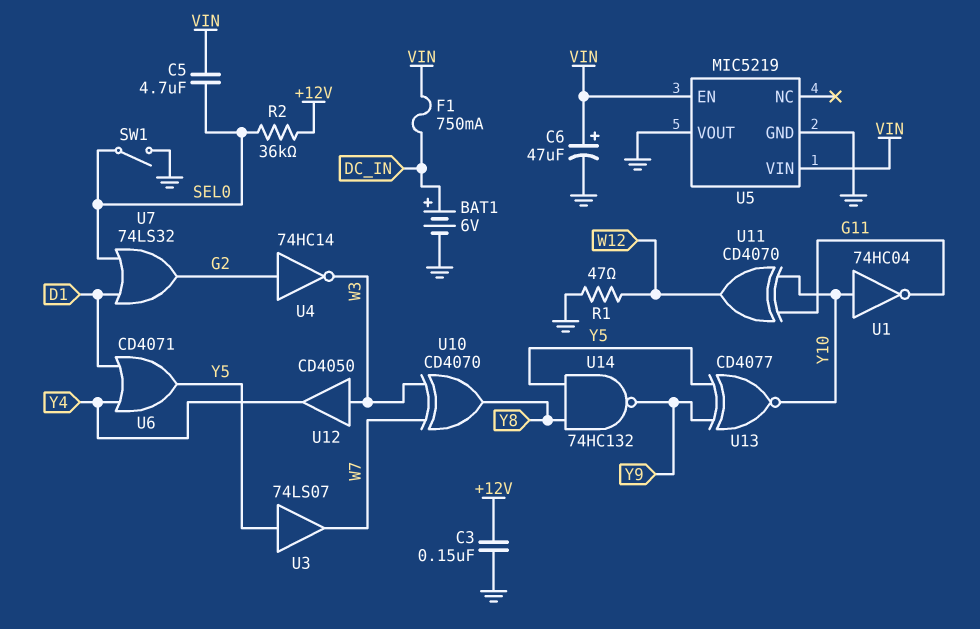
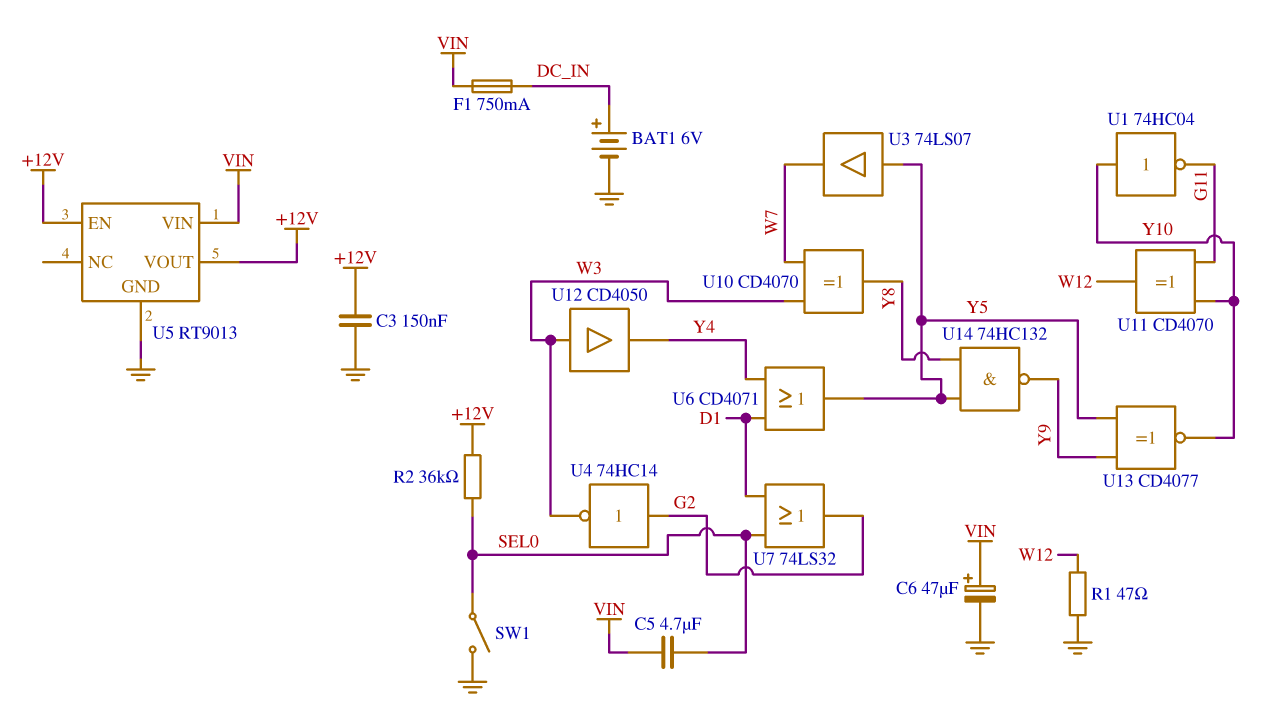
U5: MIC5219 -> RT9013
U5 pin EN: VIN -> +12V
U5 pin VOUT: GND -> +12V

